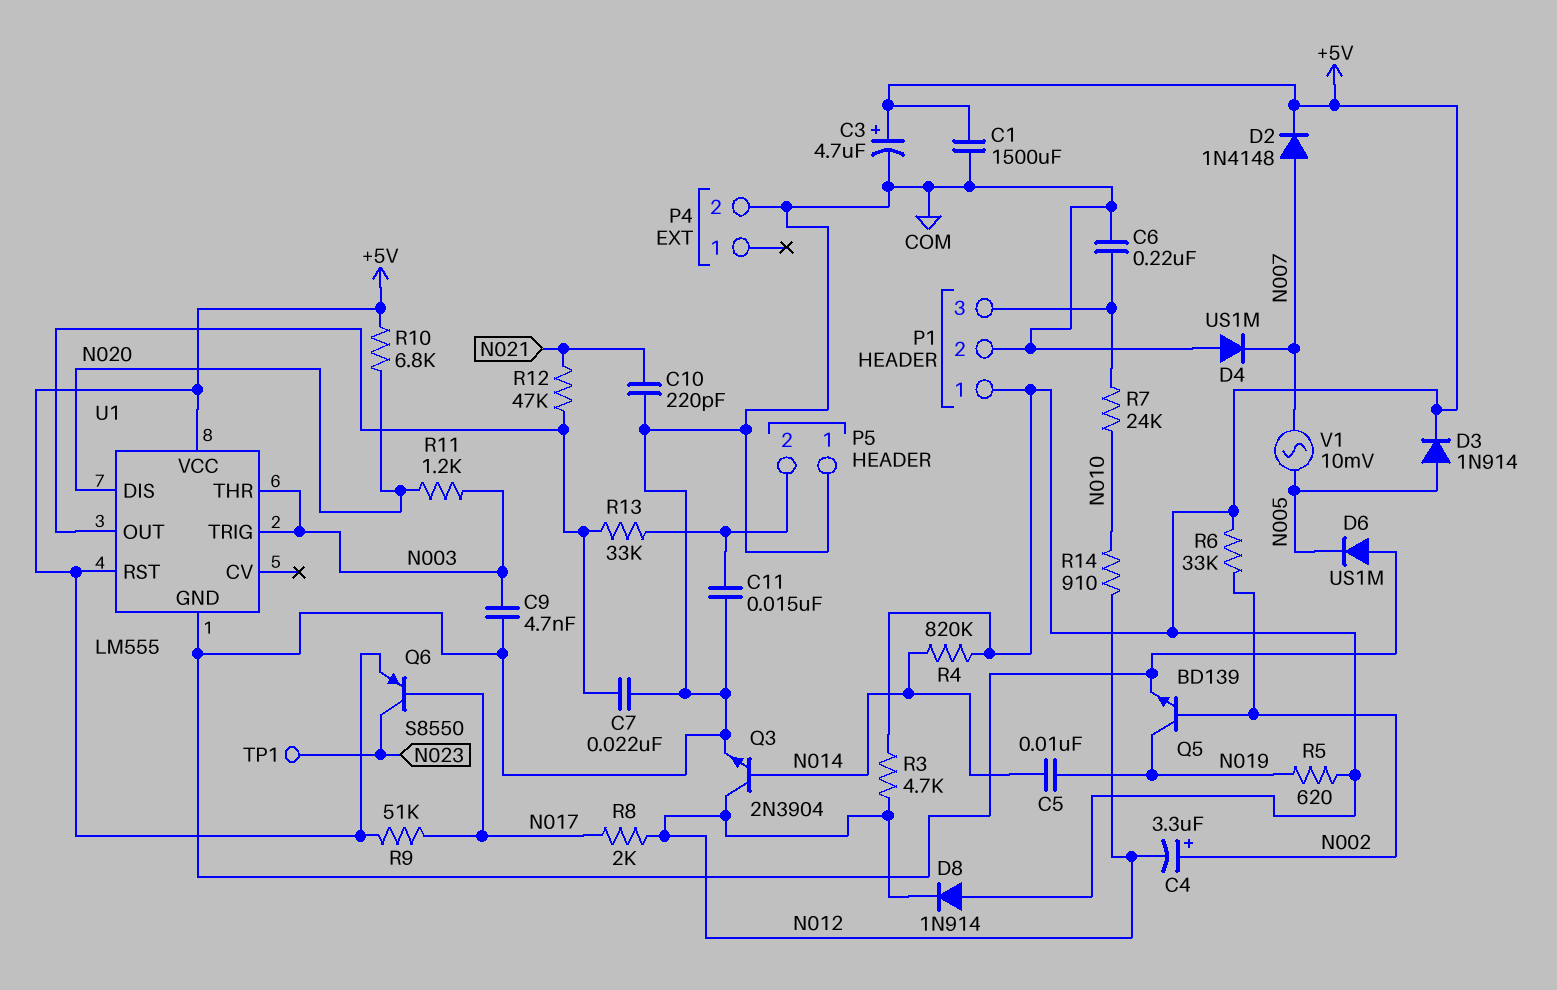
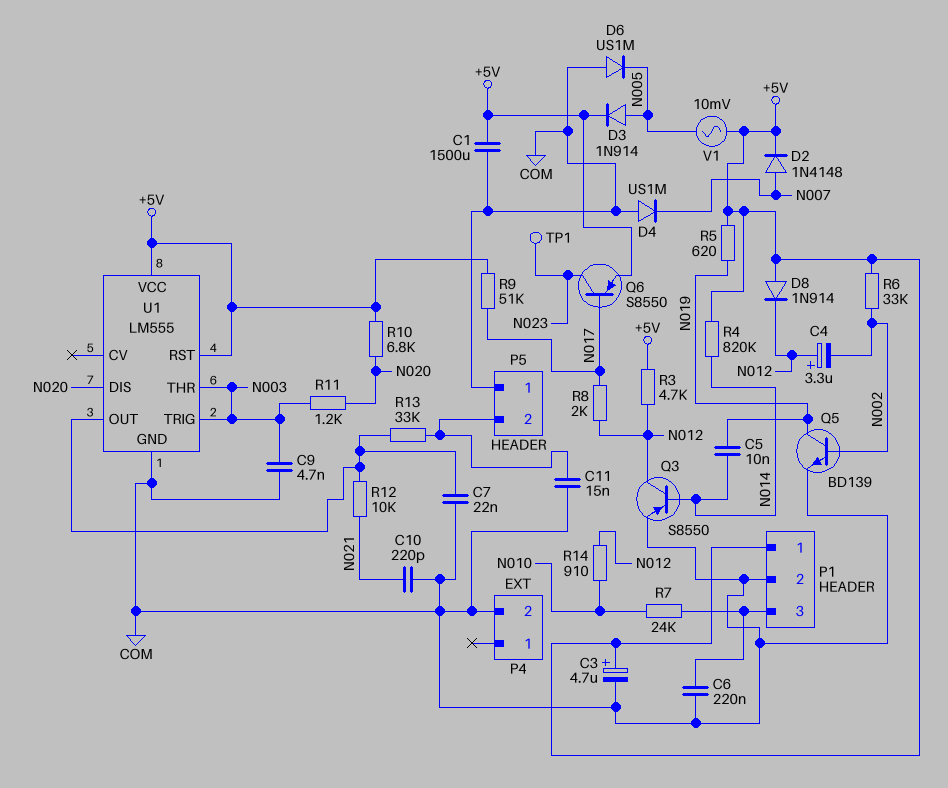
C4: 3.3uF (plus N002, minus N012) -> 3.3uF (plus N012, minus N002)
Q3: NPN 2N3904 (B N014, C N012, E COM) -> PNP S8550 (B N014, C N012, E COM)
R12: 47k (N021, U1/OUT) -> 10k (N021, U1/OUT)
V1: AC 10mV (N005, N007) -> AC 10mV (+5V, N005)

